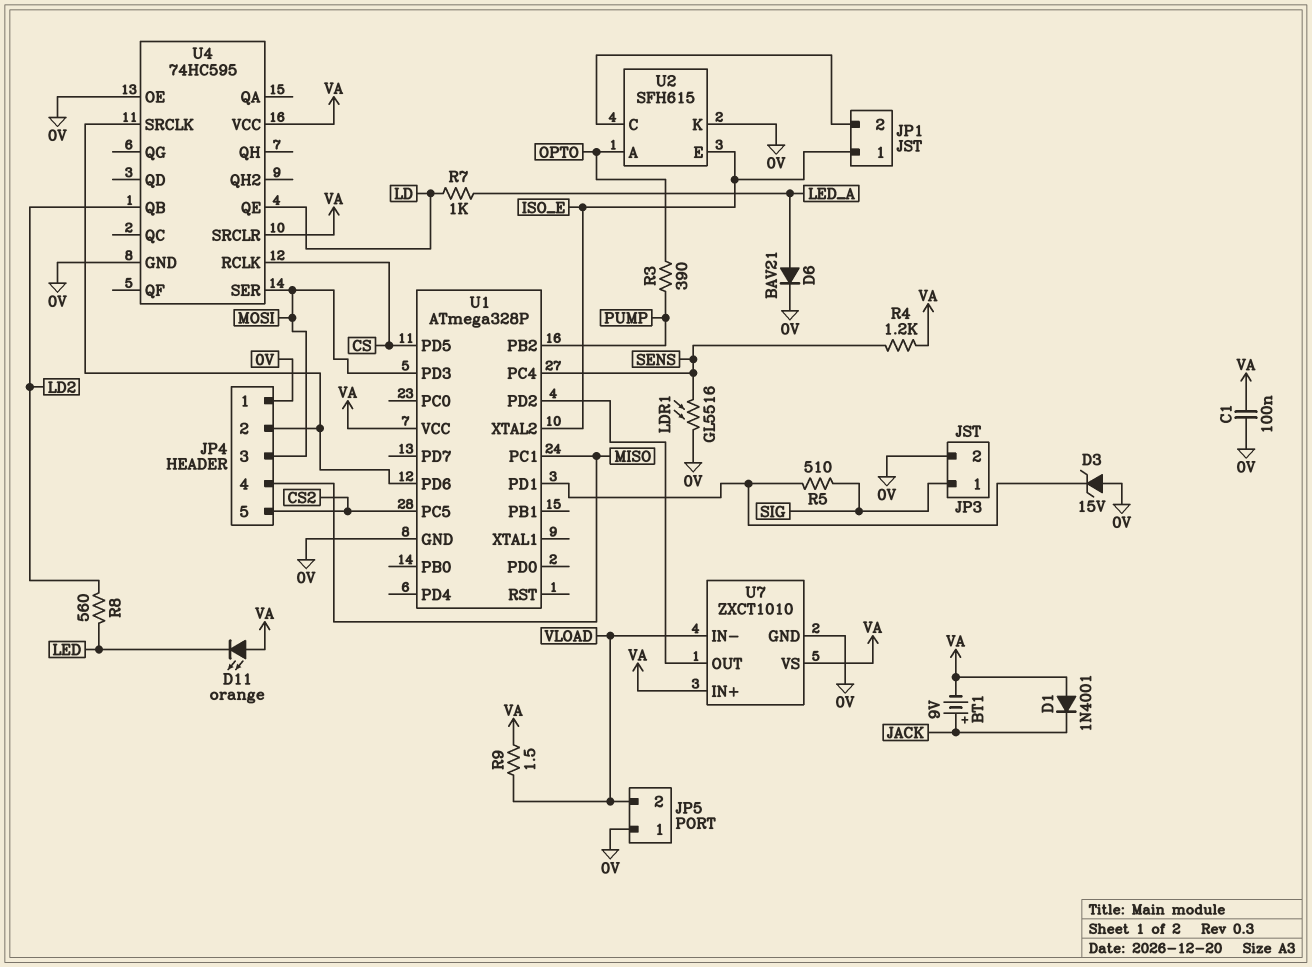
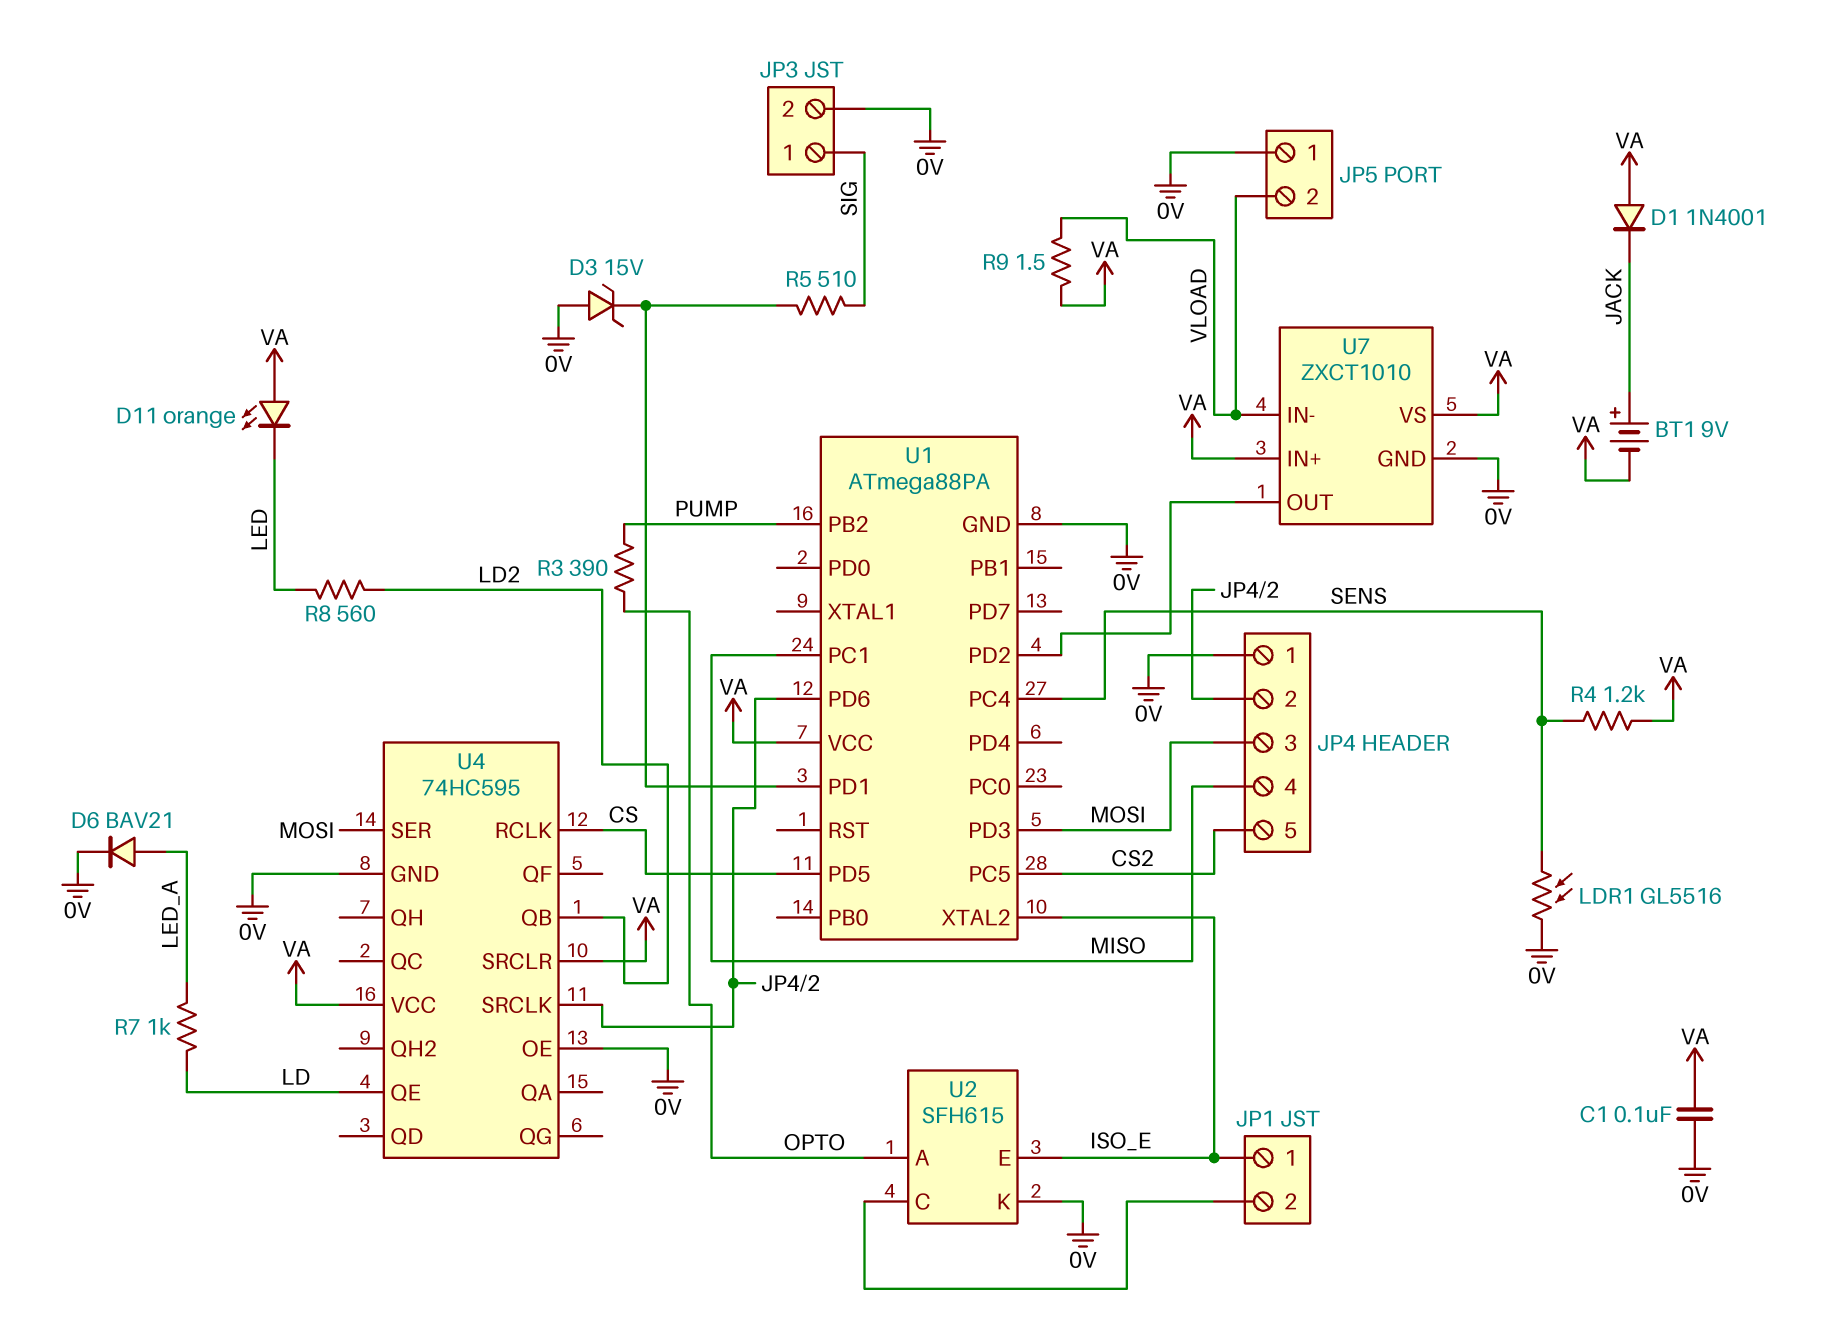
U1: ATmega328P -> ATmega88PA

